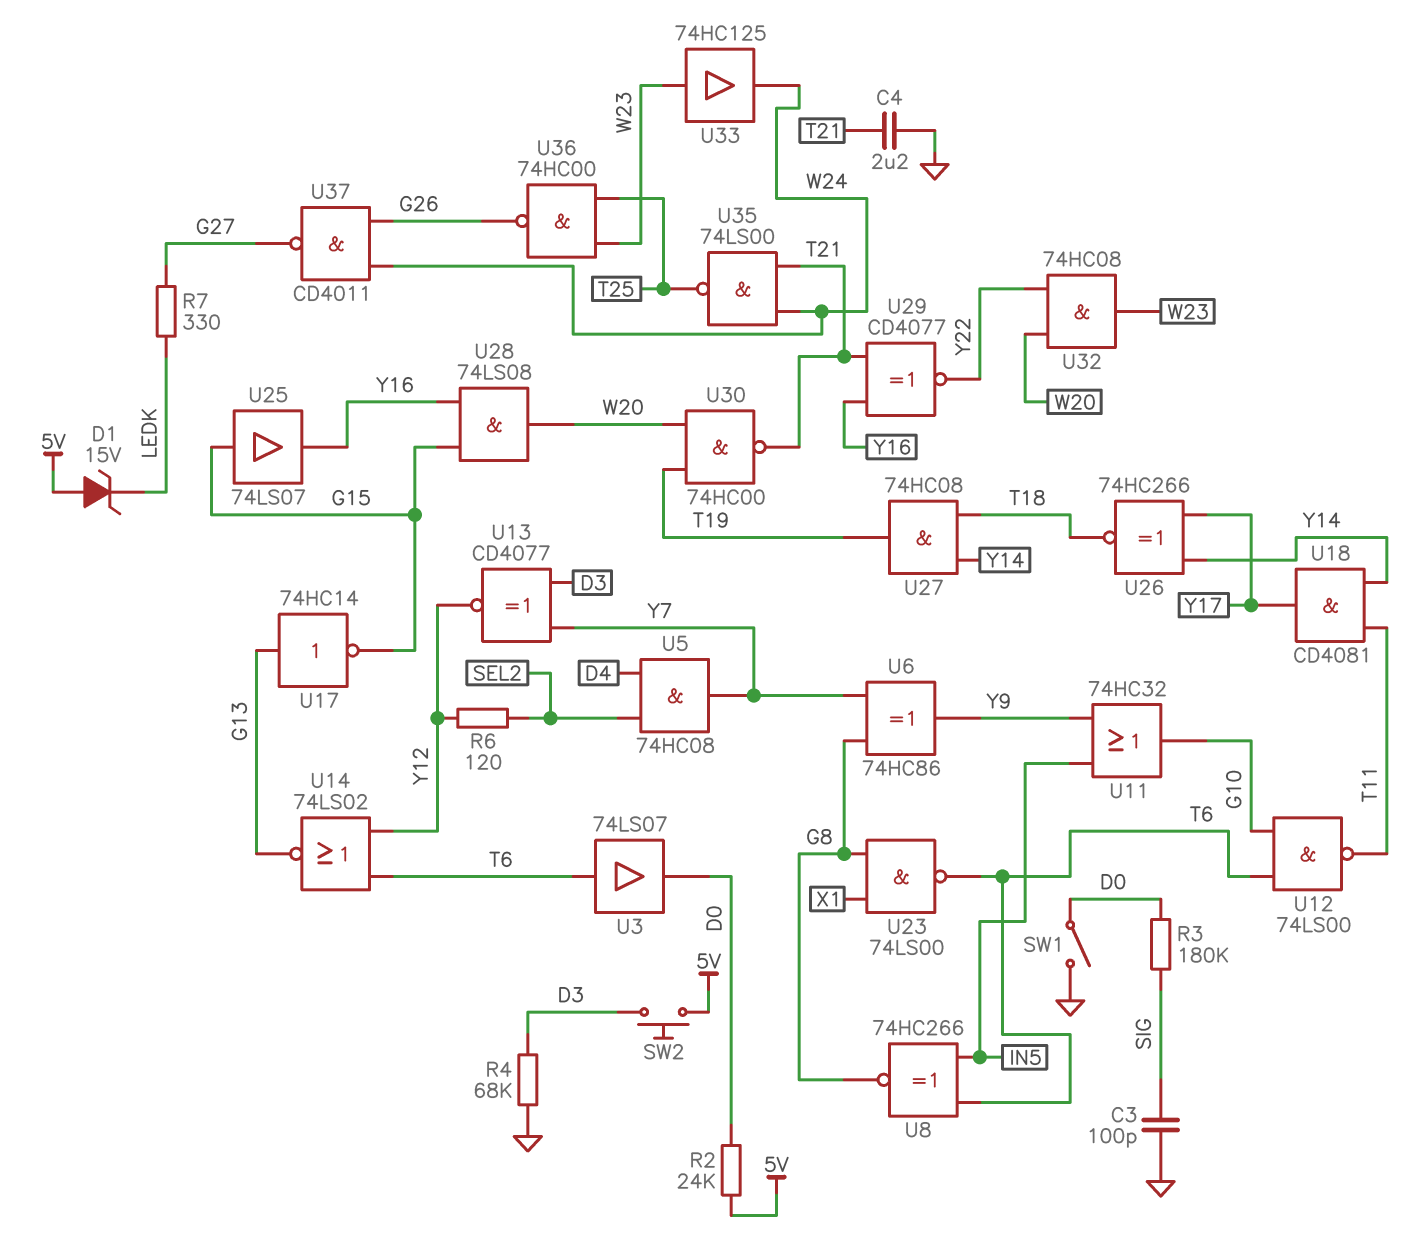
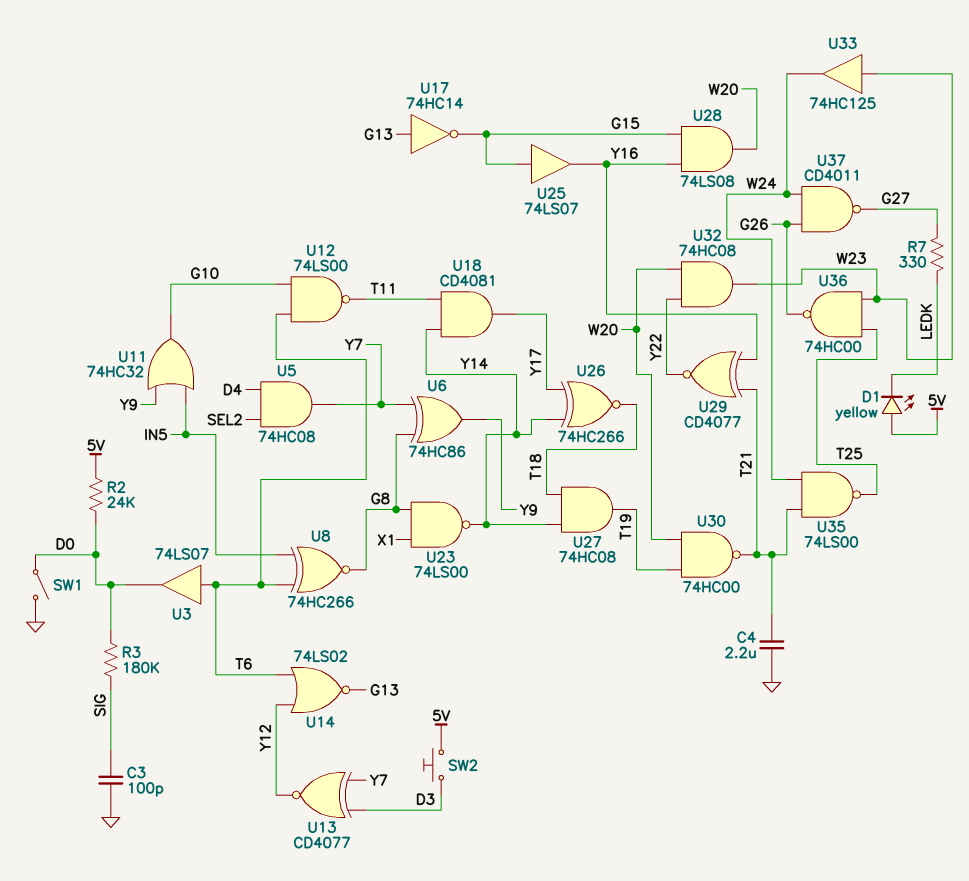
D1: zener 15V (A 5V, K LEDK) -> LED yellow (A 5V, K LEDK)
R4: 68k (D3, GND) -> none
R6: 120 (SEL2, Y12) -> none
U23: NAND 74LS00 (in G8, in X1, out T6) -> NAND 74LS00 (in G8, in X1, out Y14)

